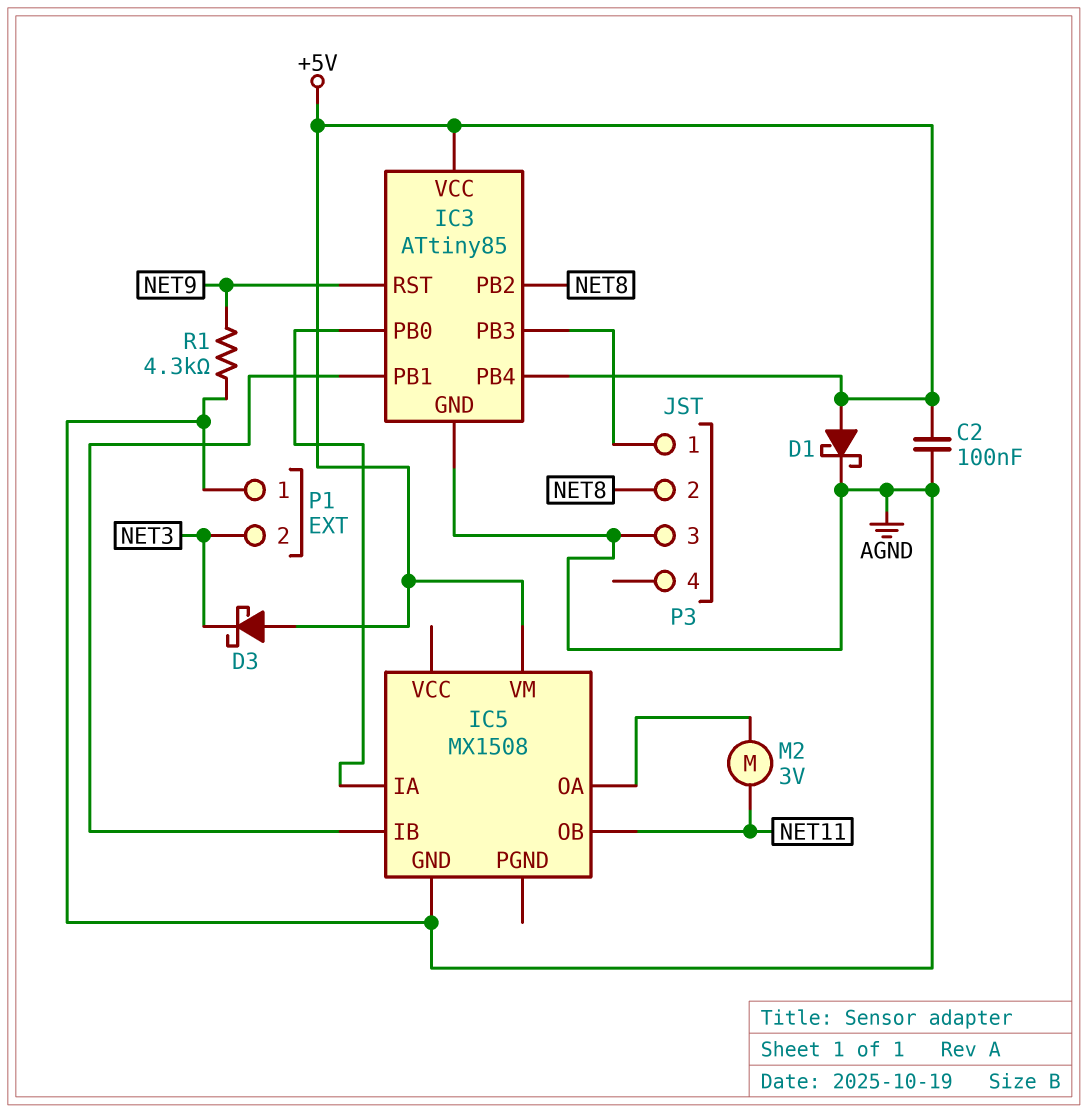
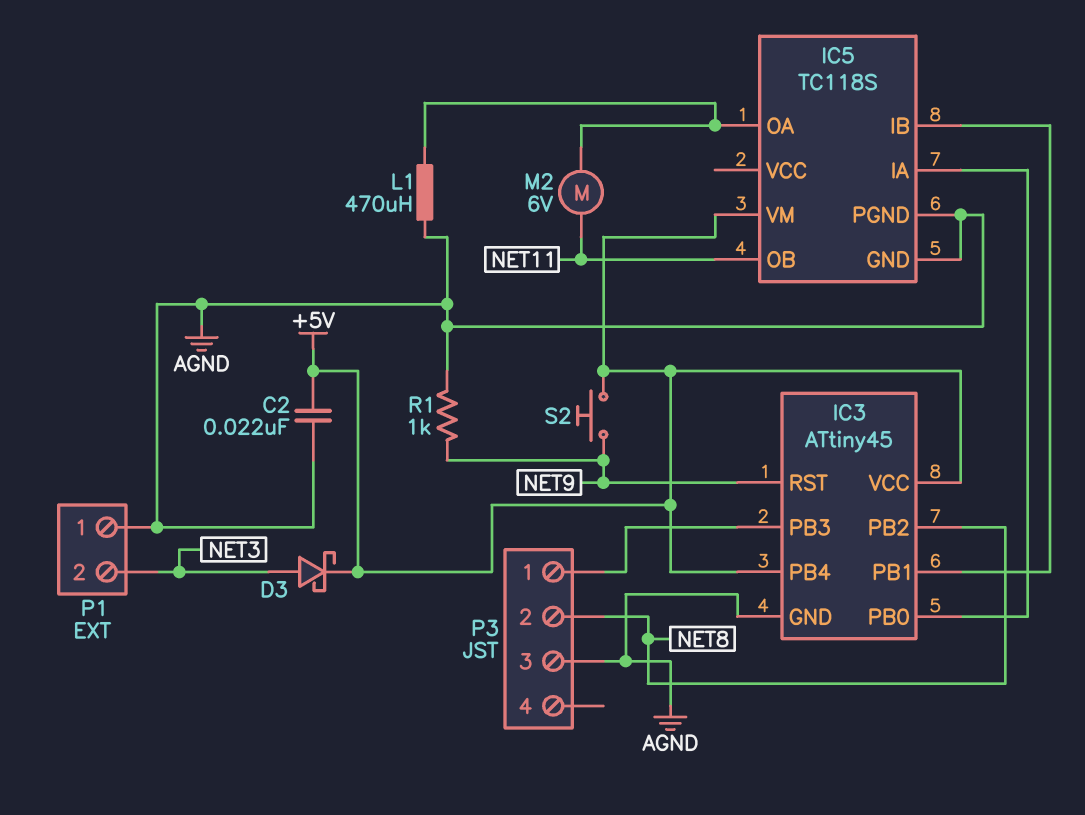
C2: 100nF (+5V, AGND) -> 22nF (+5V, AGND)
D1: schottky (A +5V, K AGND) -> none
D3: schottky (A +5V, K NET3) -> schottky (A NET3, K +5V)
IC3: ATtiny85 -> ATtiny45
IC5: MX1508 -> TC118S
IC5 pin PGND: none -> AGND
L1: none -> 470uH (AGND, IC5/OA)
M2: motor 3V (IC5/OA, NET11) -> motor 6V (IC5/OA, NET11)
R1: 4.3k (AGND, NET9) -> 1k (AGND, NET9)
S2: none -> button (+5V, NET9)

